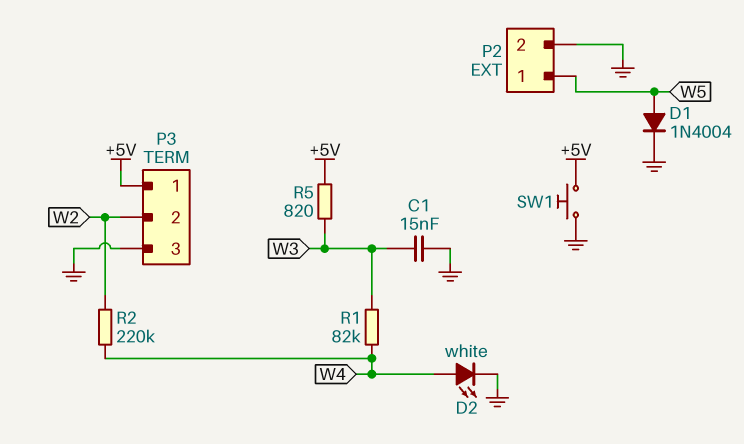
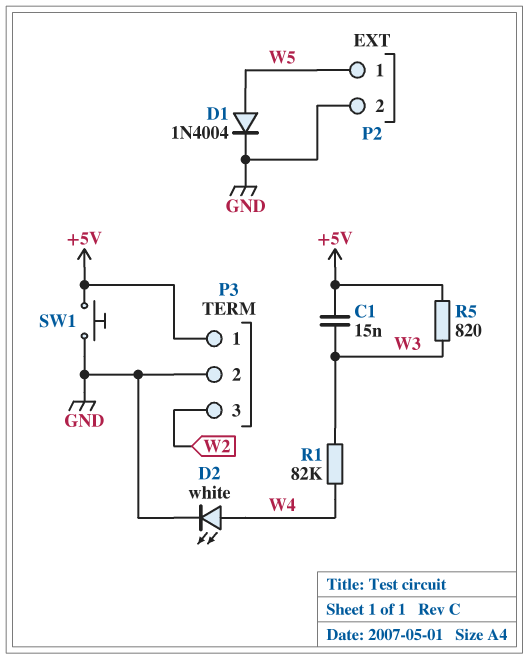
C1: 15nF (GND, W3) -> 15nF (+5V, W3)
P3 pin 2: W2 -> GND
P3 pin 3: GND -> W2
R2: 220k (W2, W4) -> none

